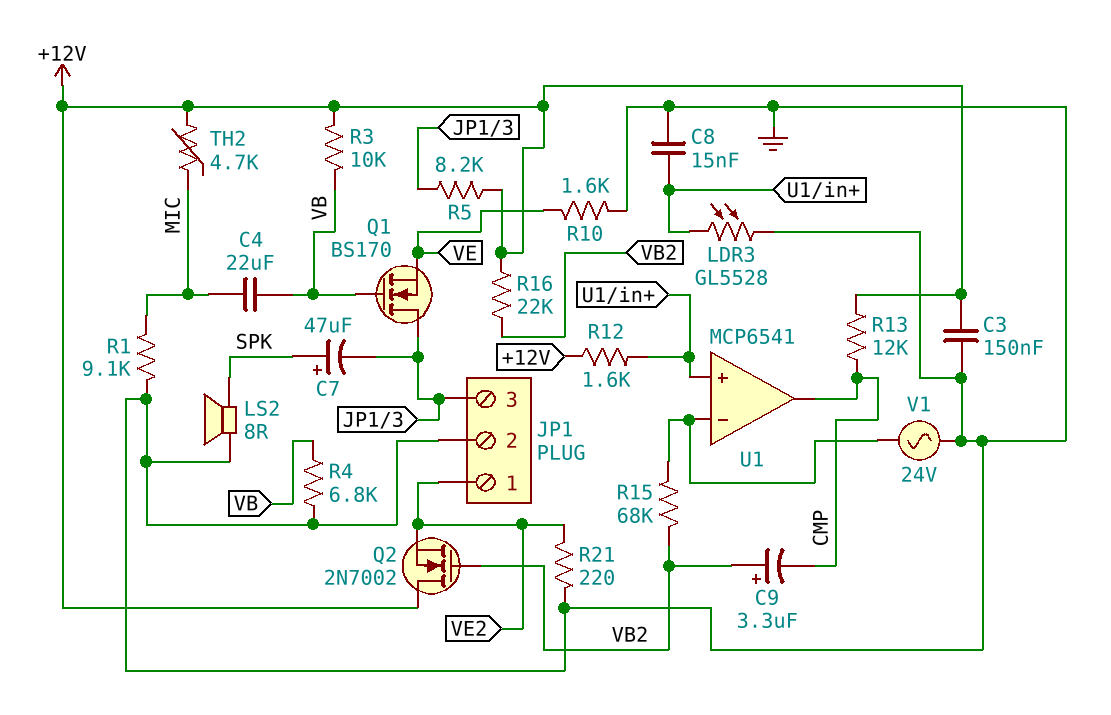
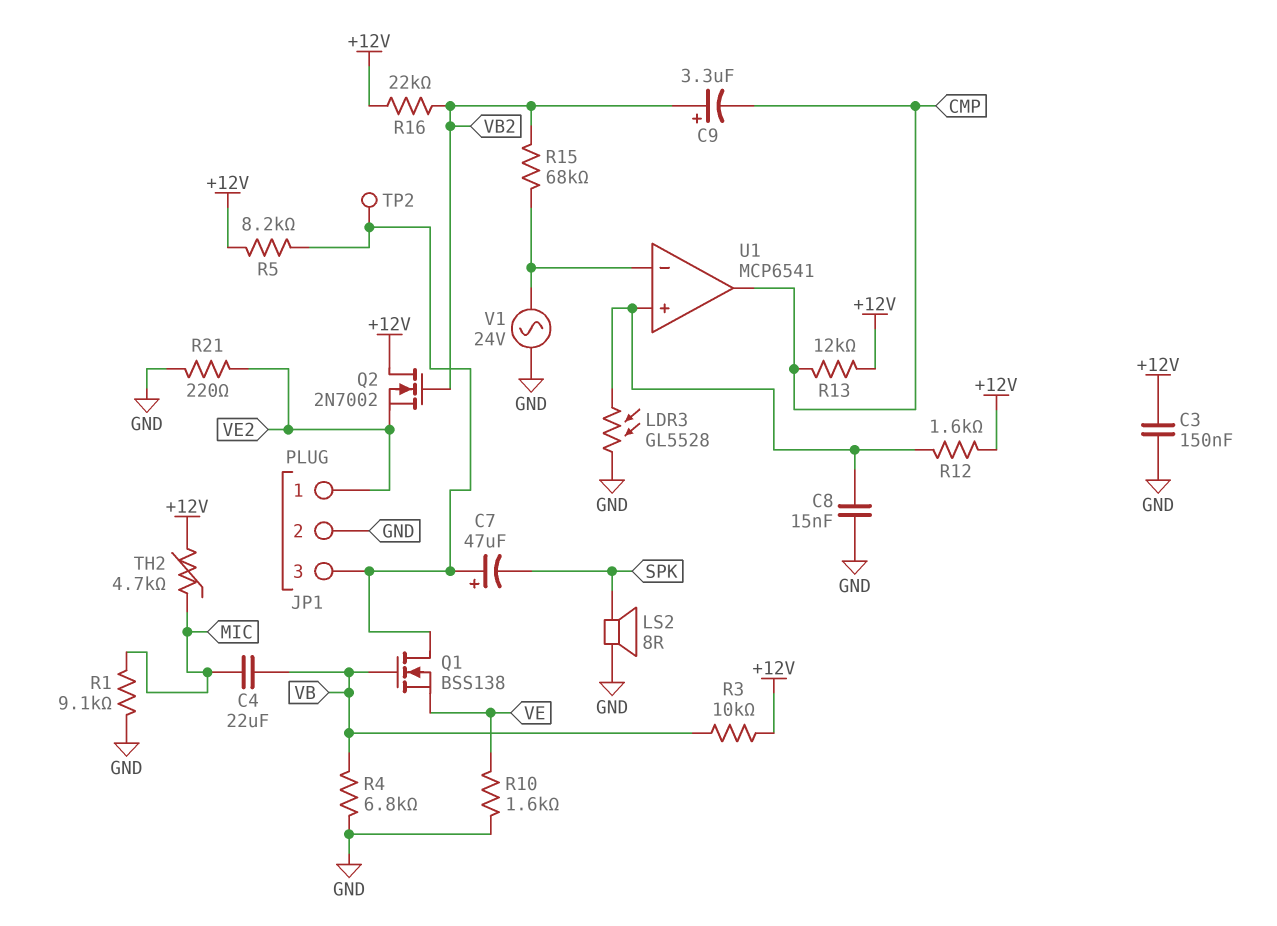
C7: 47uF (plus SPK, minus JP1/3) -> 47uF (plus JP1/3, minus SPK)
Q1: NMOS BS170 (G VB, D JP1/3, S VE) -> NMOS BSS138 (G VB, D JP1/3, S VE)
TP2: none -> test point (JP1/3)

